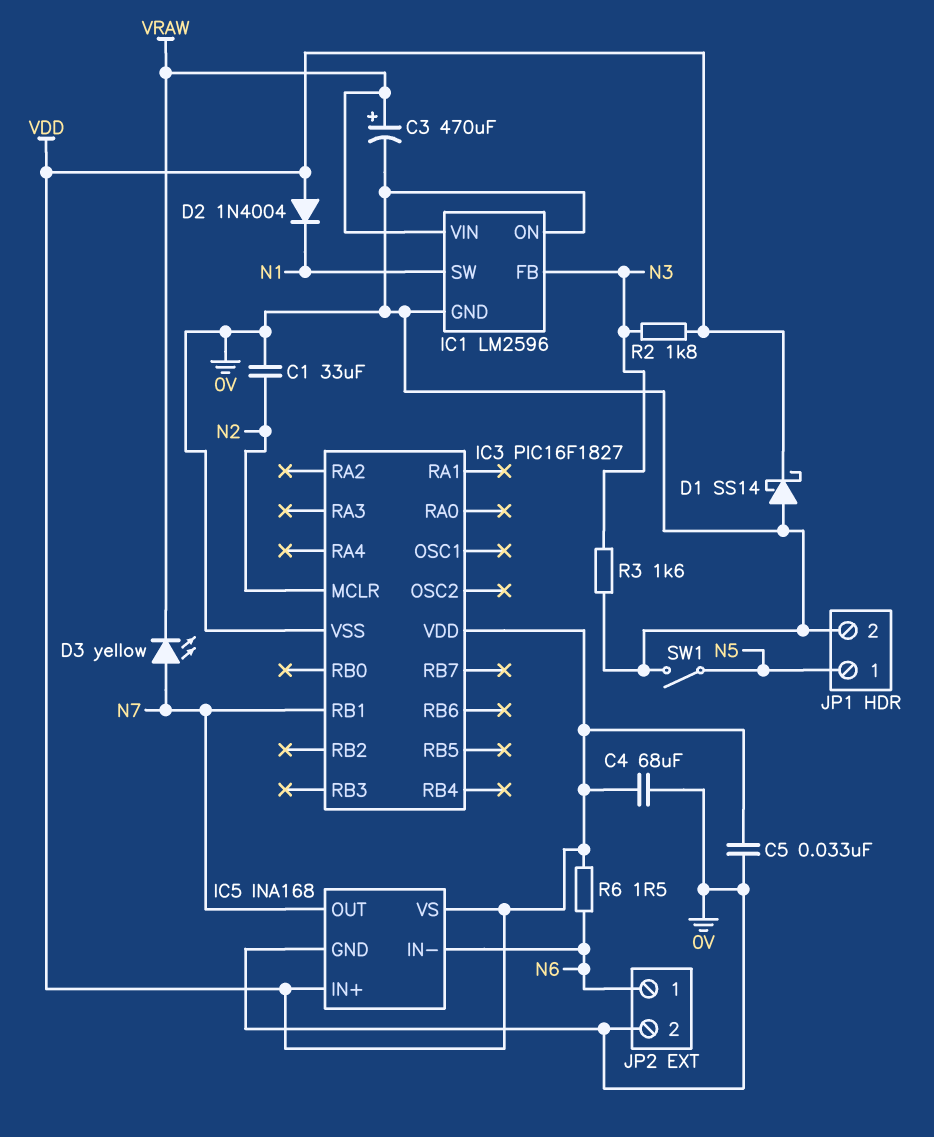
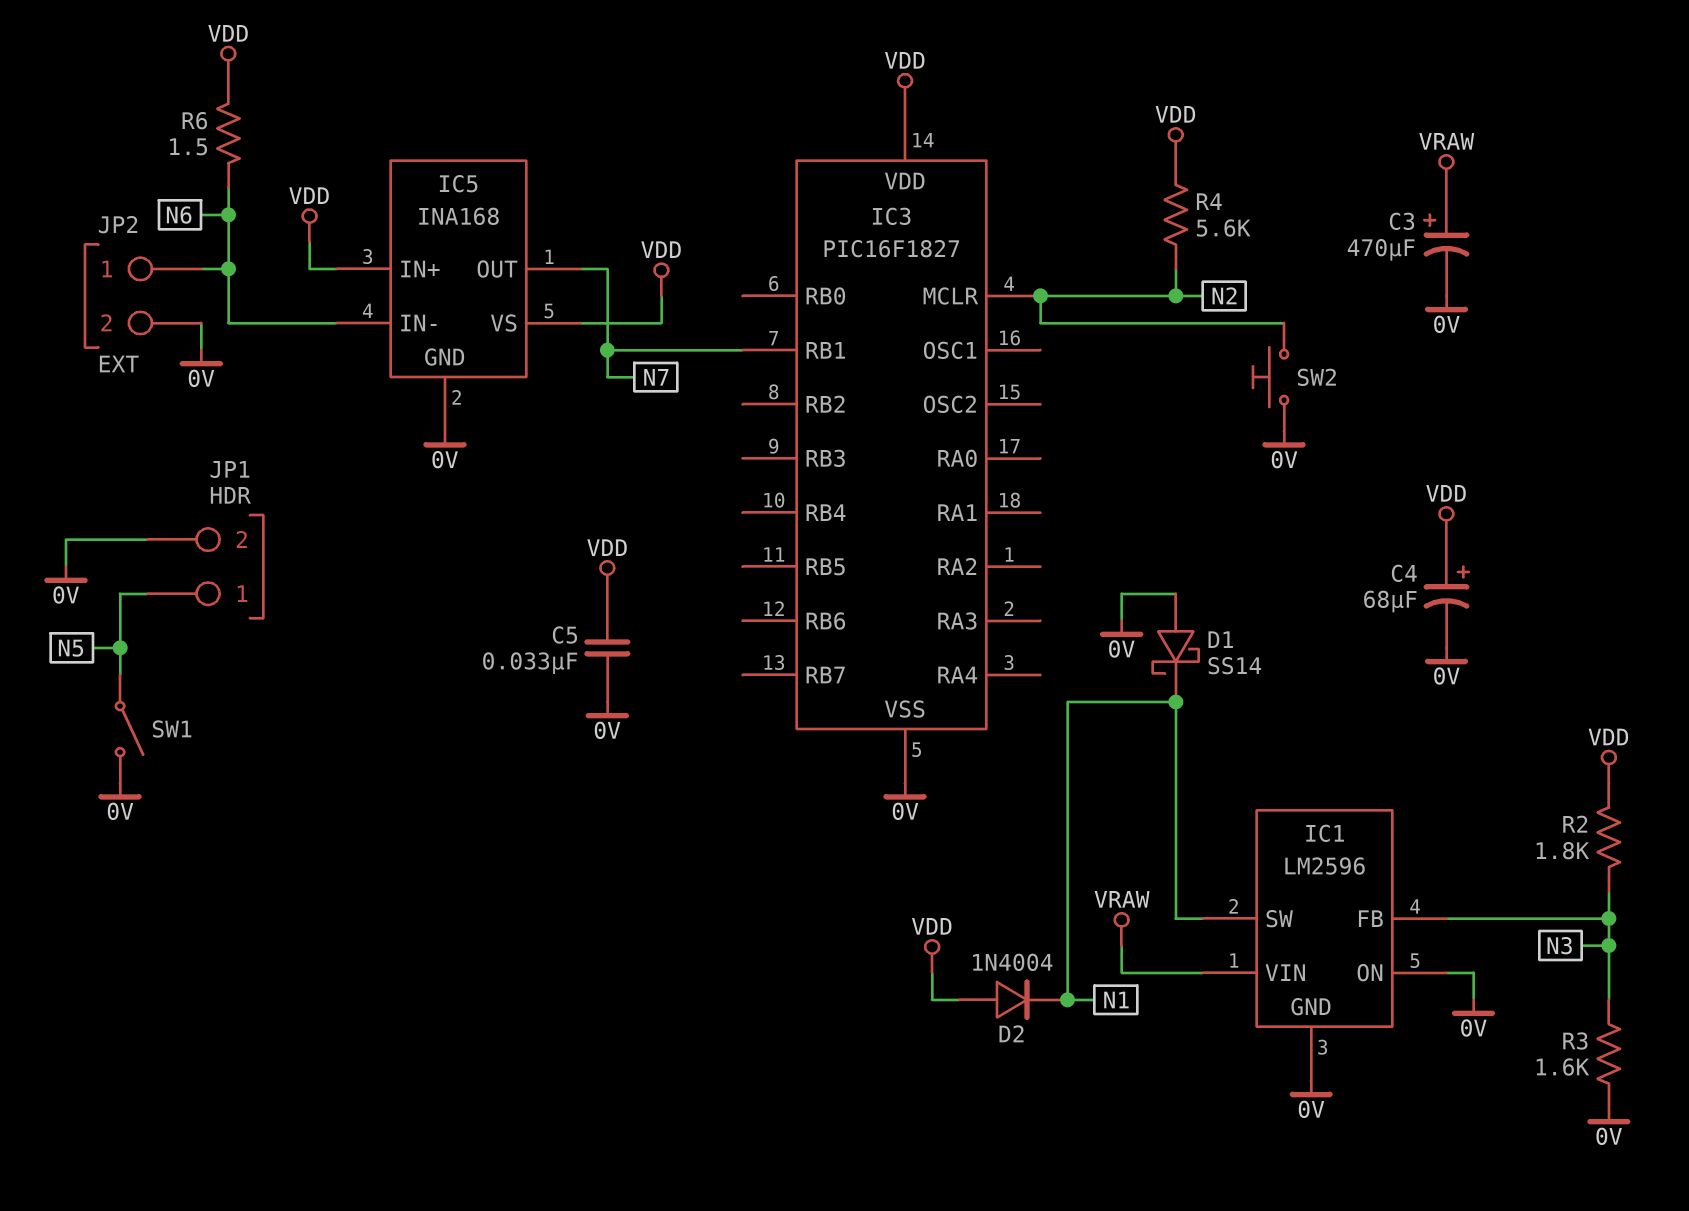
C1: 33uF (0V, N2) -> none
C4: 68uF (0V, VDD) -> 68uF (plus VDD, minus 0V)
D1: schottky SS14 (A 0V, K VDD) -> schottky SS14 (A 0V, K N1)
D3: LED yellow (A N7, K VRAW) -> none
R4: none -> 5.6k (N2, VDD)
SW2: none -> button (0V, N2)

